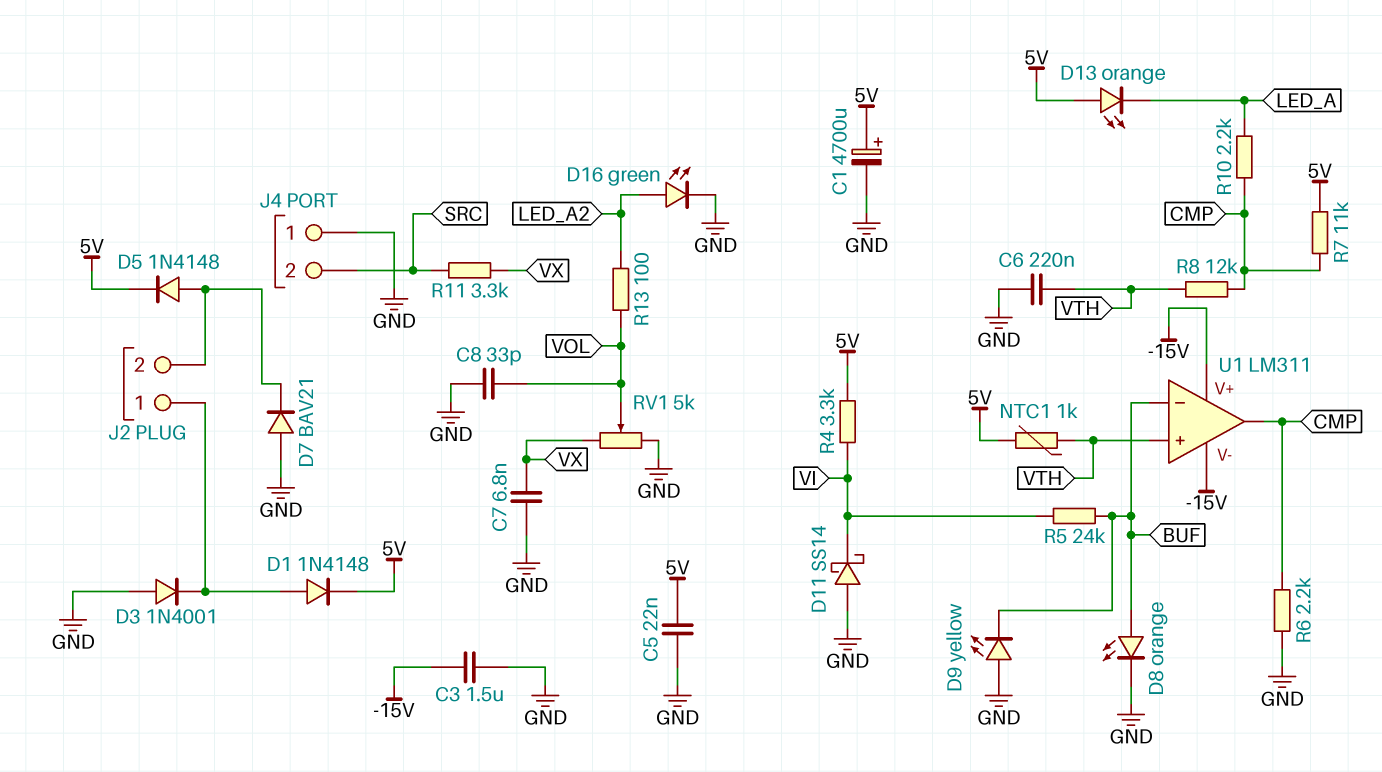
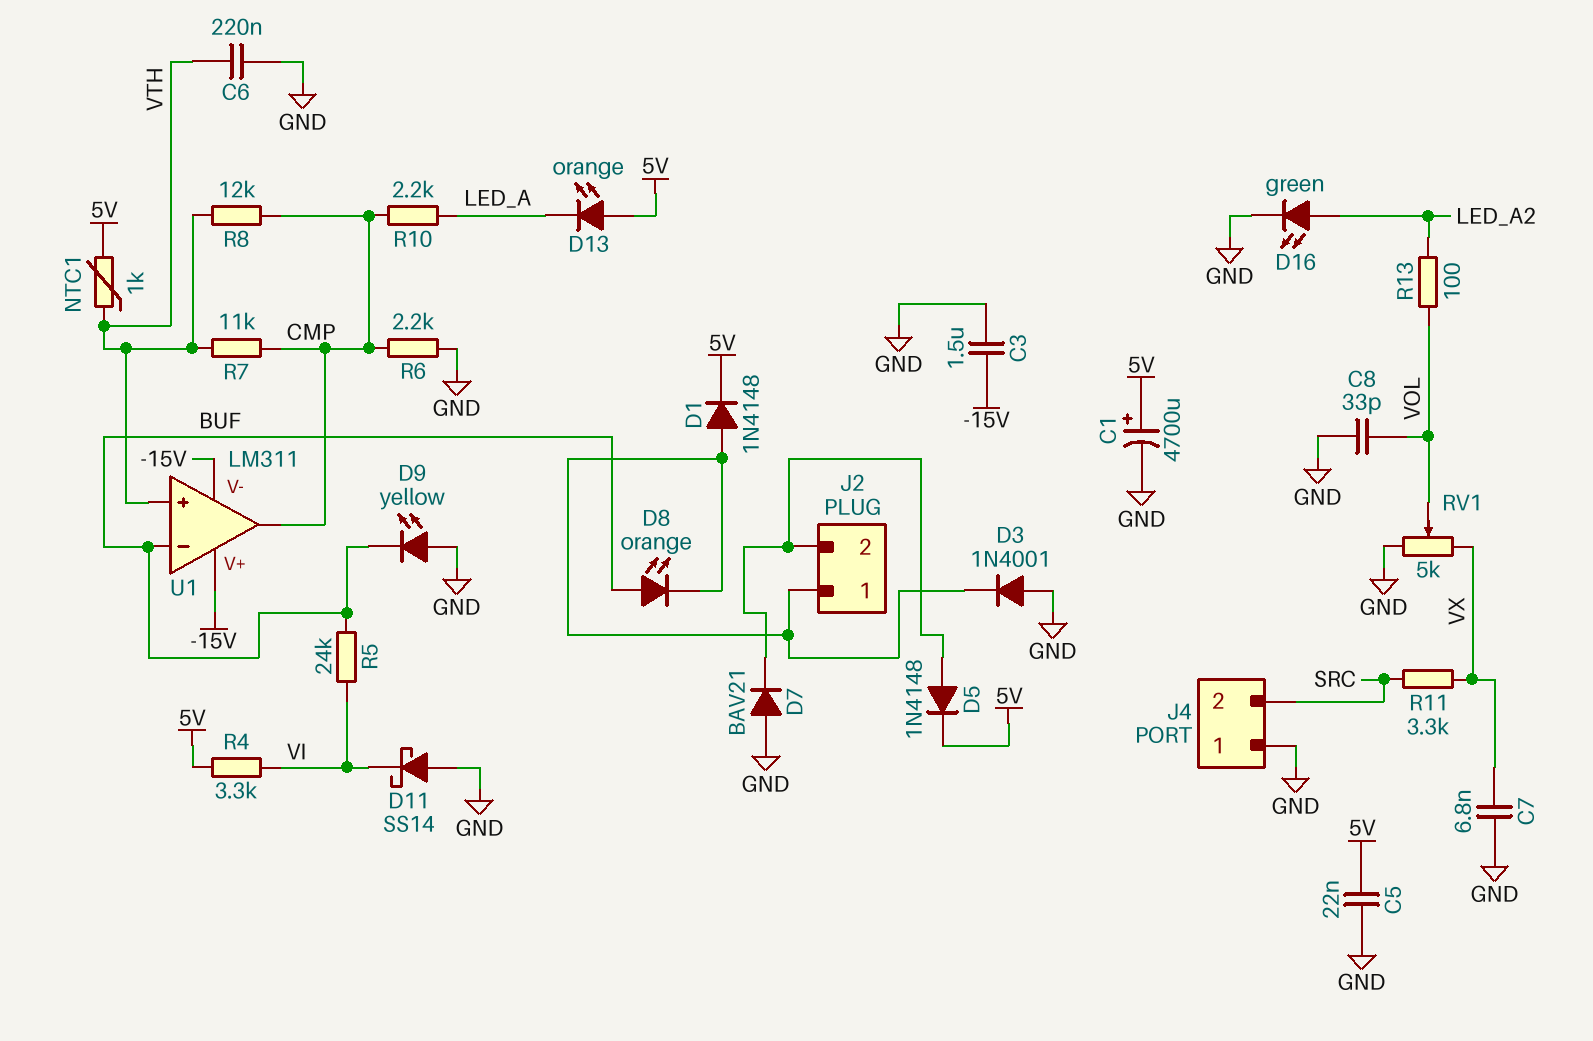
D8: LED orange (A BUF, K GND) -> LED orange (A BUF, K J2/1)
R7: 11k (5V, CMP) -> 11k (CMP, VTH)

